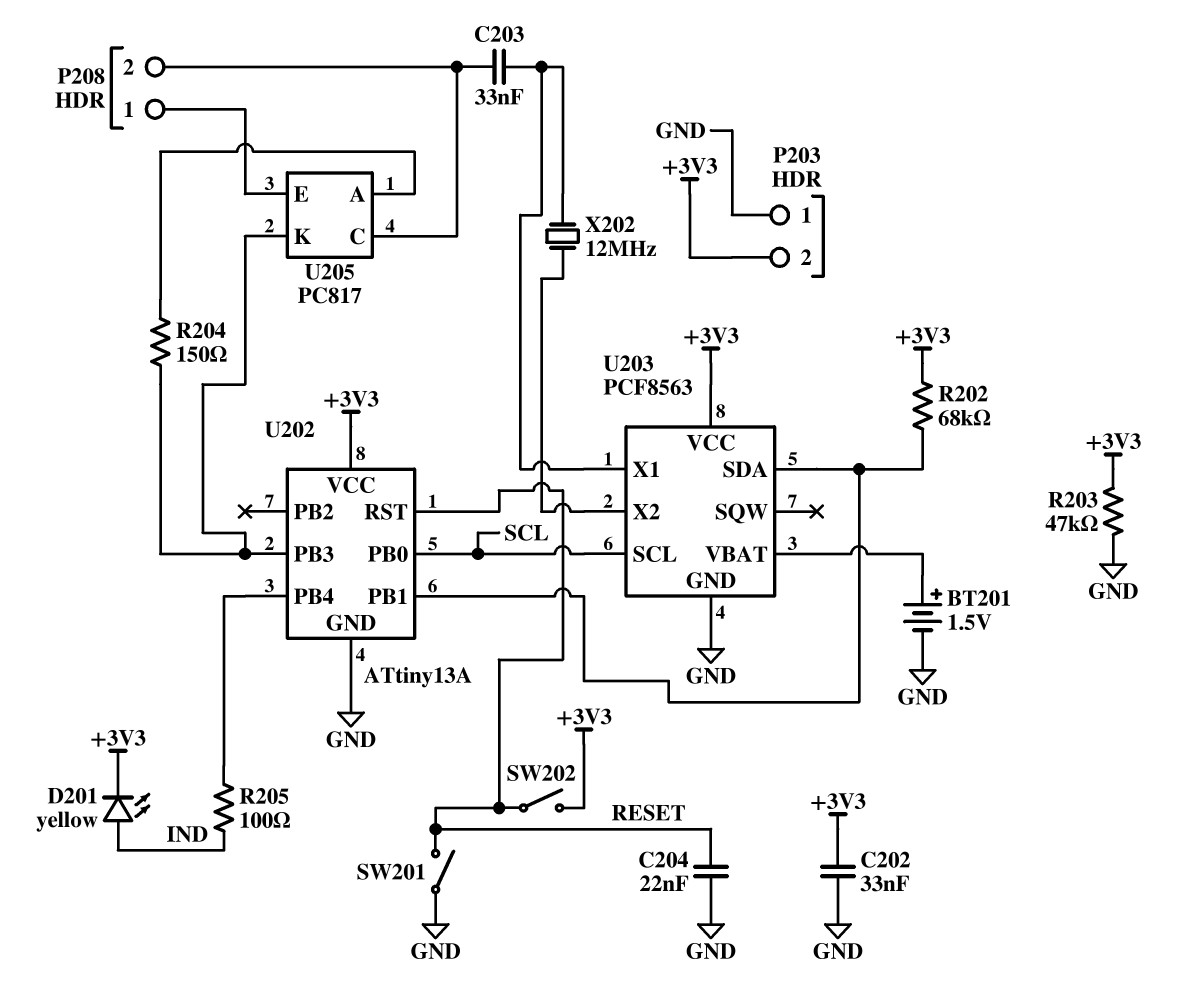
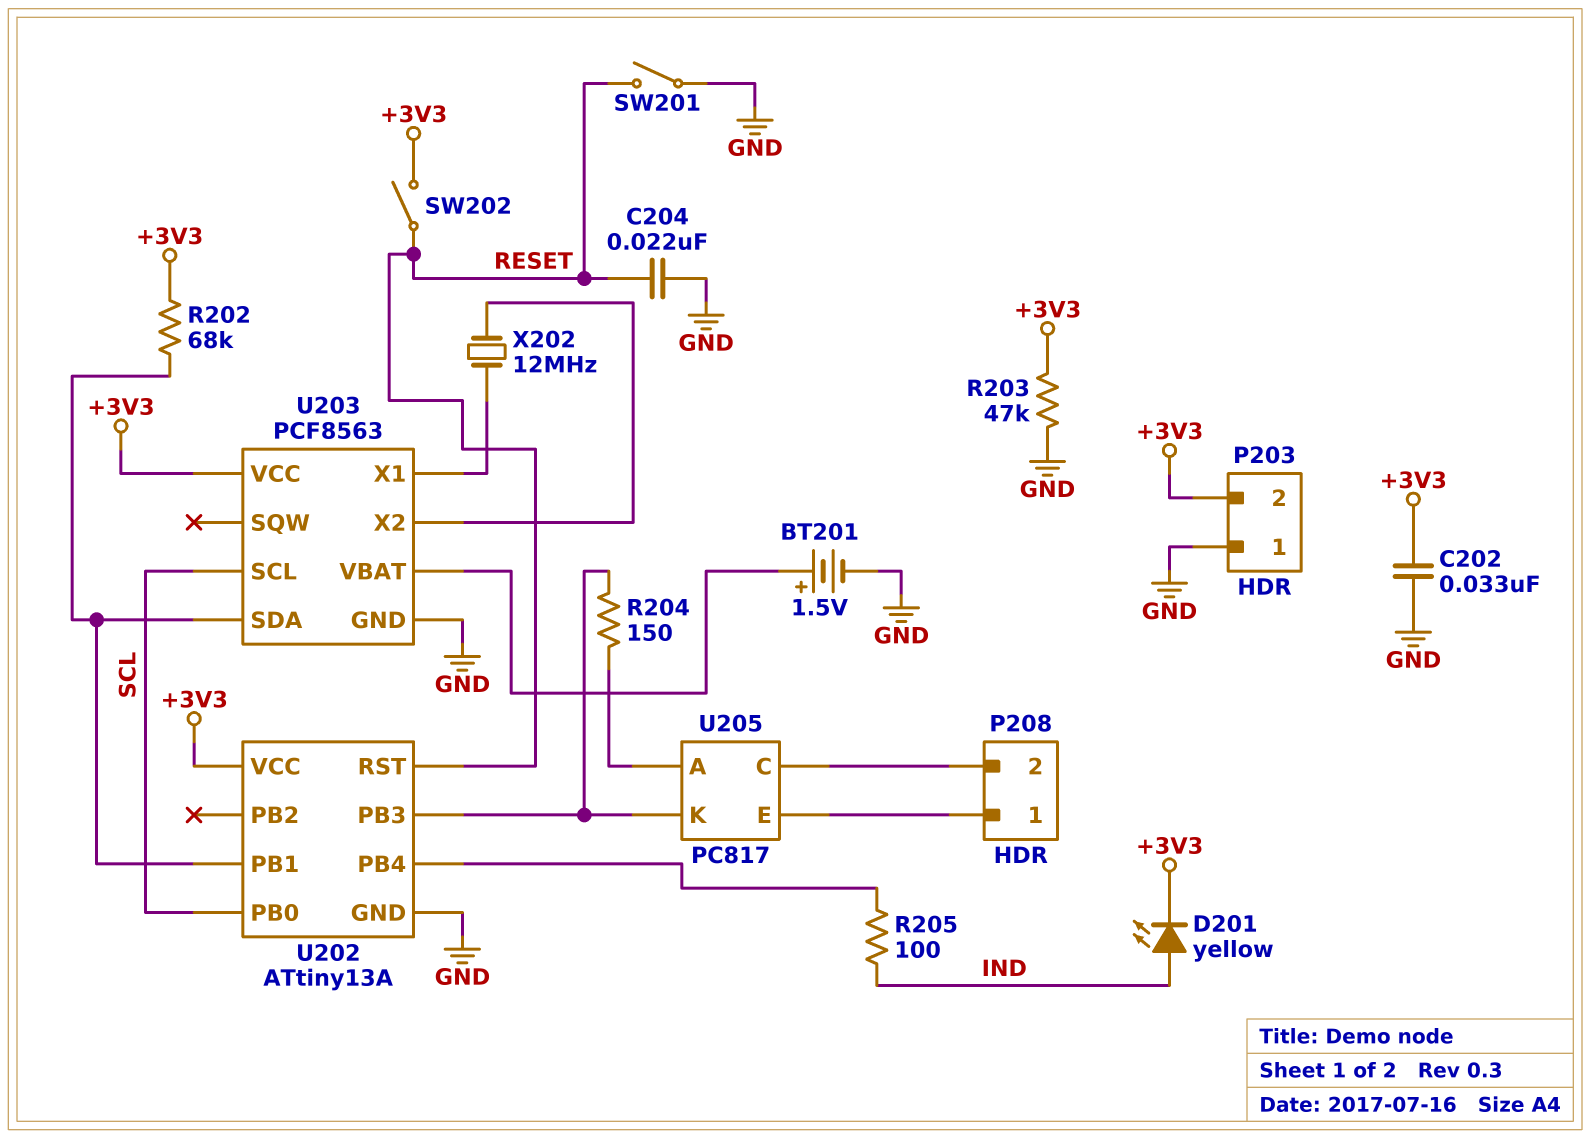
C203: 33nF (P208/2, U203/X1) -> none

